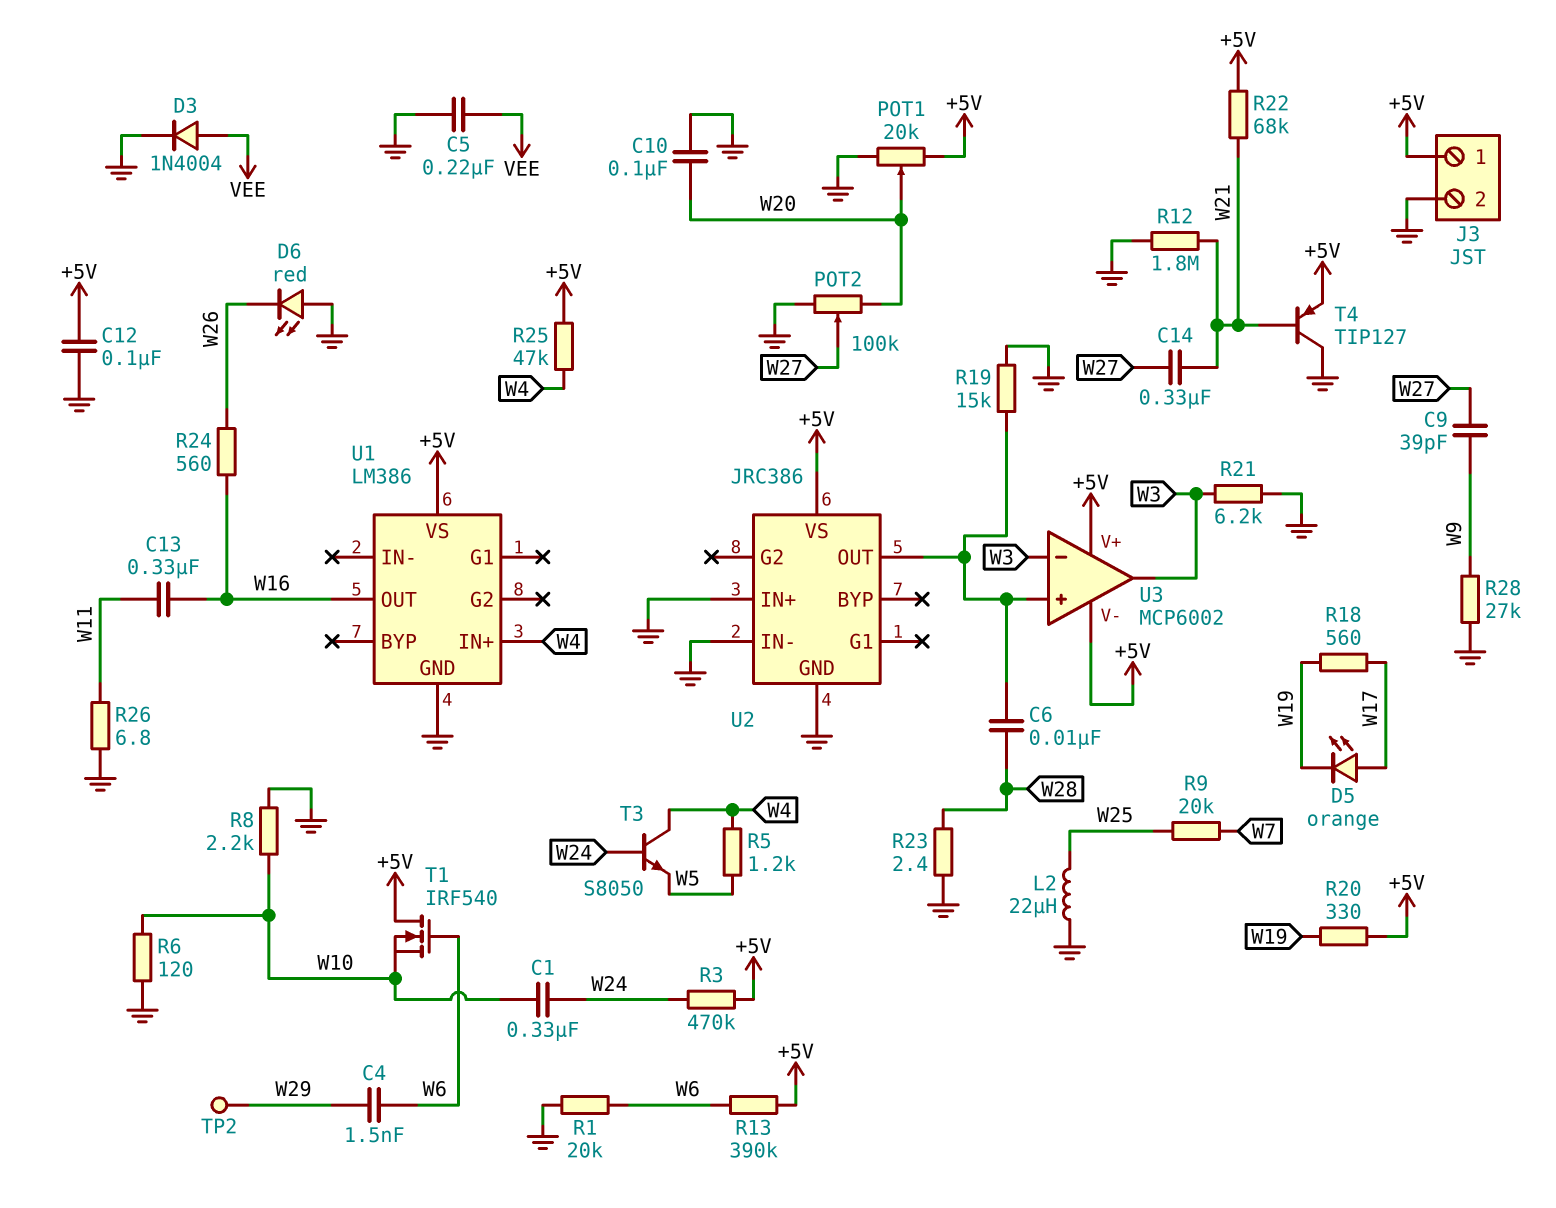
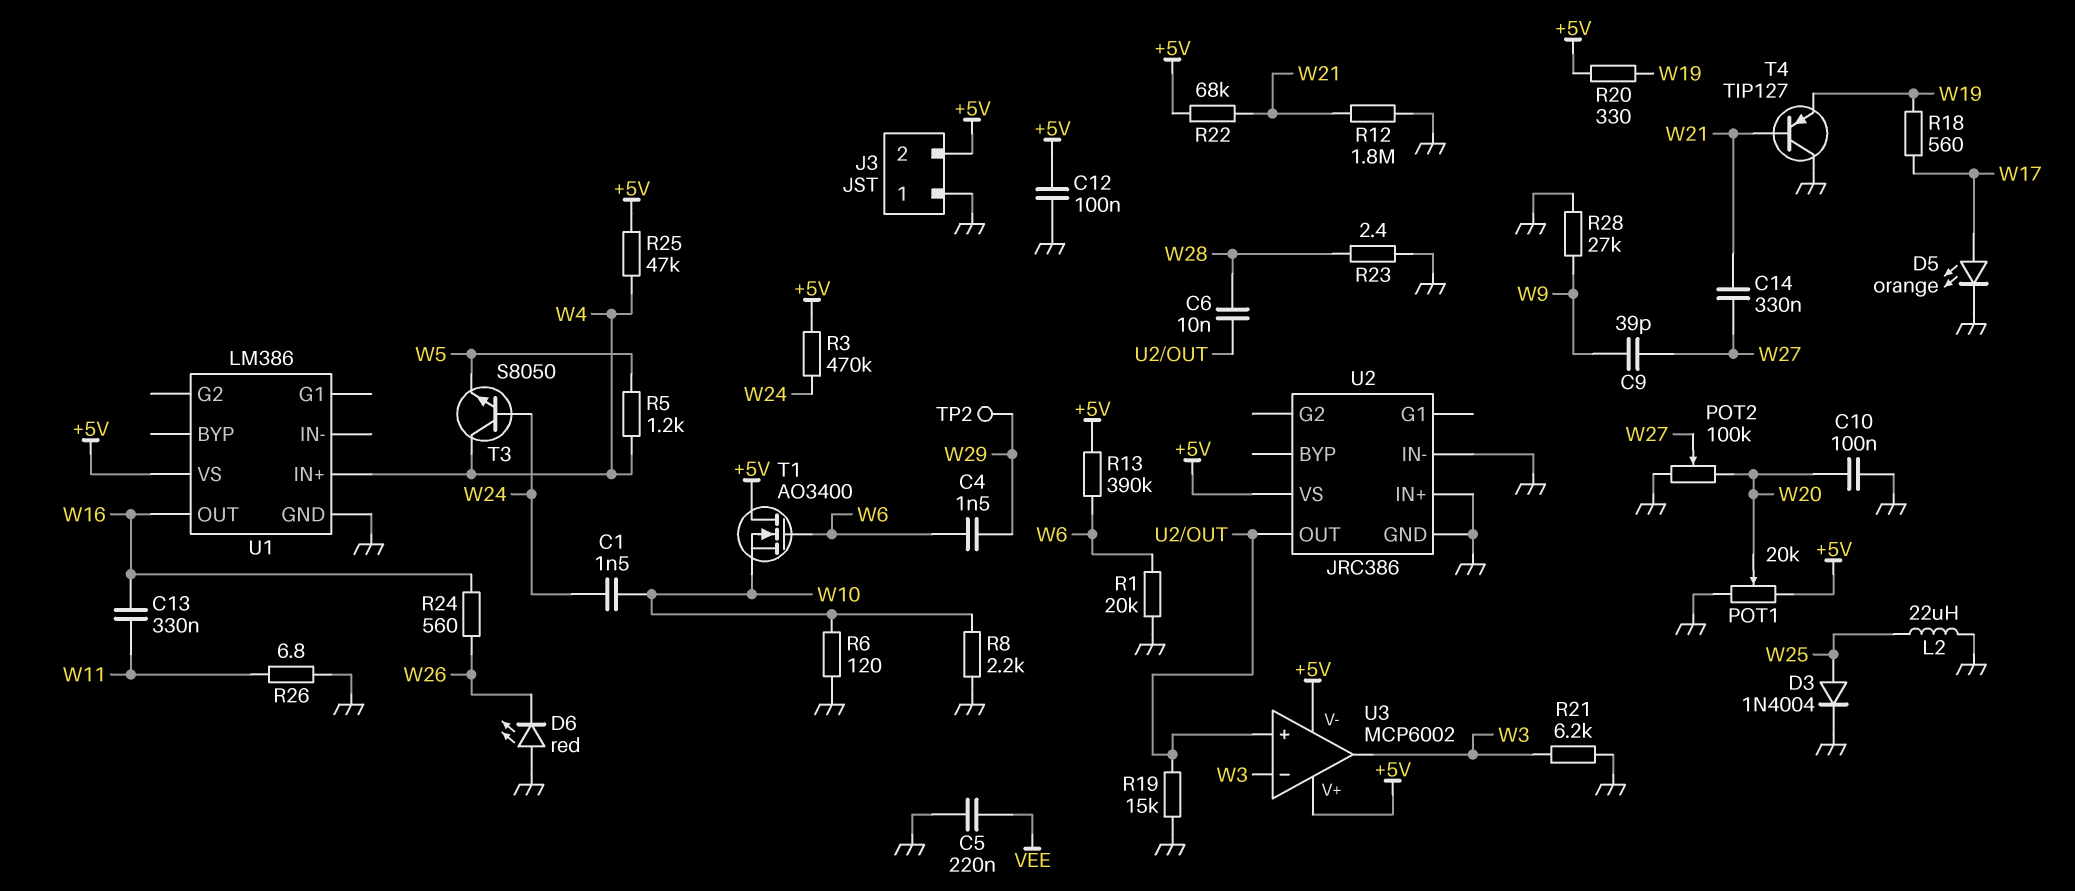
C1: 330nF (W10, W24) -> 1.5nF (W10, W24)
D3: diode 1N4004 (A VEE, K GND) -> diode 1N4004 (A W25, K GND)
D5: LED orange (A W17, K W19) -> LED orange (A W17, K GND)
J3 pin 1: +5V -> GND
J3 pin 2: GND -> +5V
R9: 20k (W7, W25) -> none
T1: NMOS IRF540 (G W6, D +5V, S W10) -> NMOS AO3400 (G W6, D +5V, S W10)
T4: PNP TIP127 (B W21, C GND, E +5V) -> PNP TIP127 (B W21, C GND, E W19)

